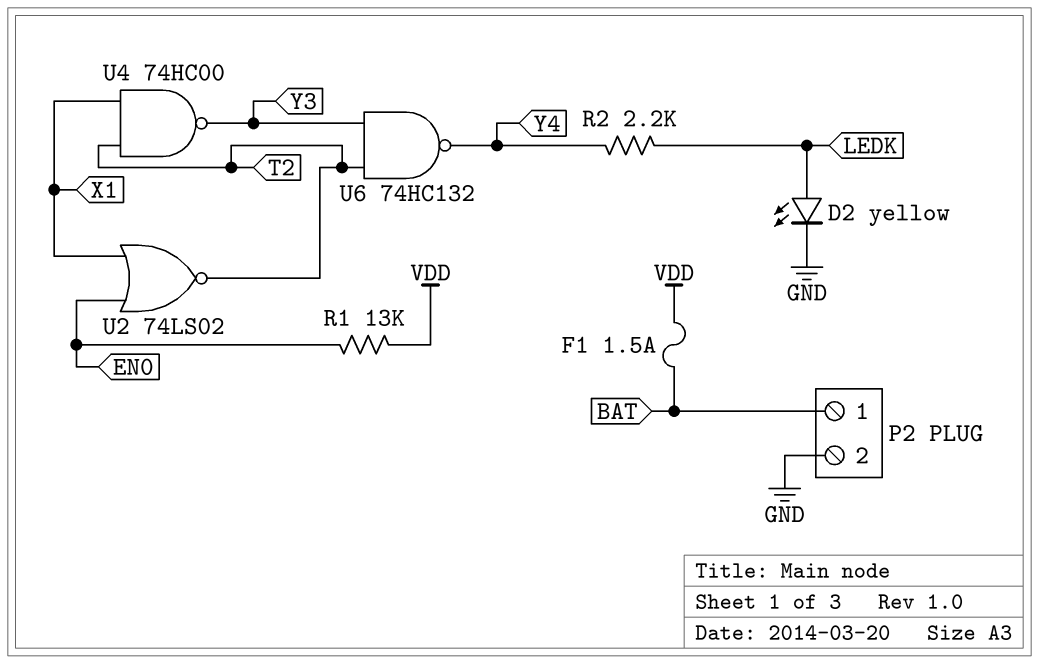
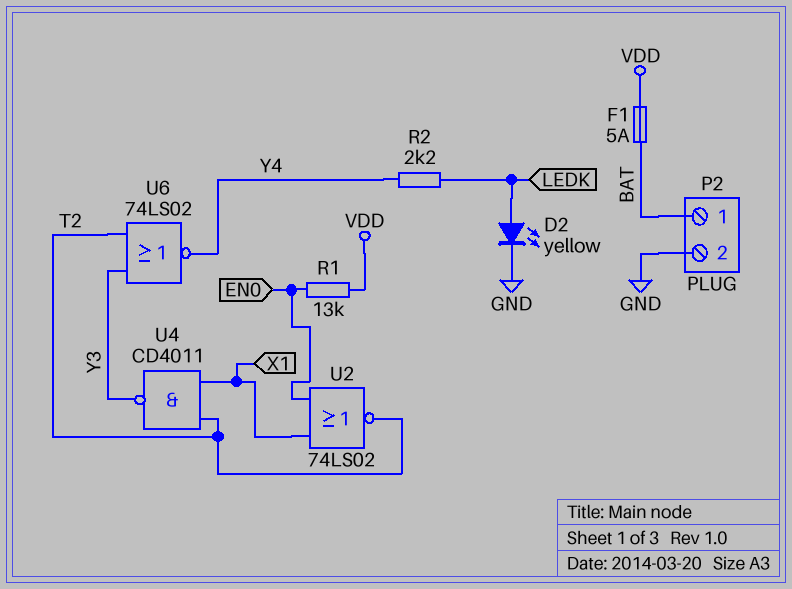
F1: 1.5A (BAT, VDD) -> 5A (BAT, VDD)
U4: NAND 74HC00 (in T2, in X1, out Y3) -> NAND CD4011 (in T2, in X1, out Y3)
U6: NAND 74HC132 (in T2, in Y3, out Y4) -> NOR 74LS02 (in T2, in Y3, out Y4)

